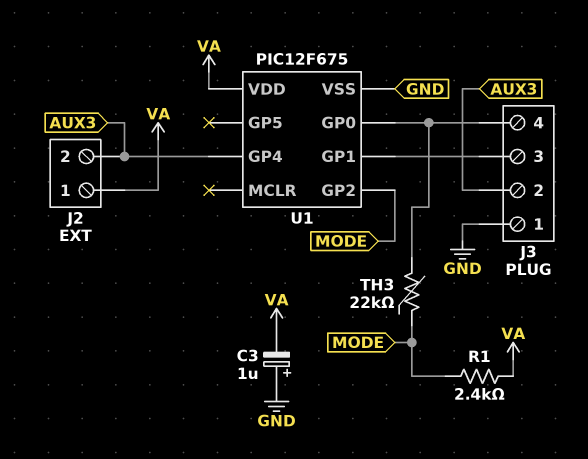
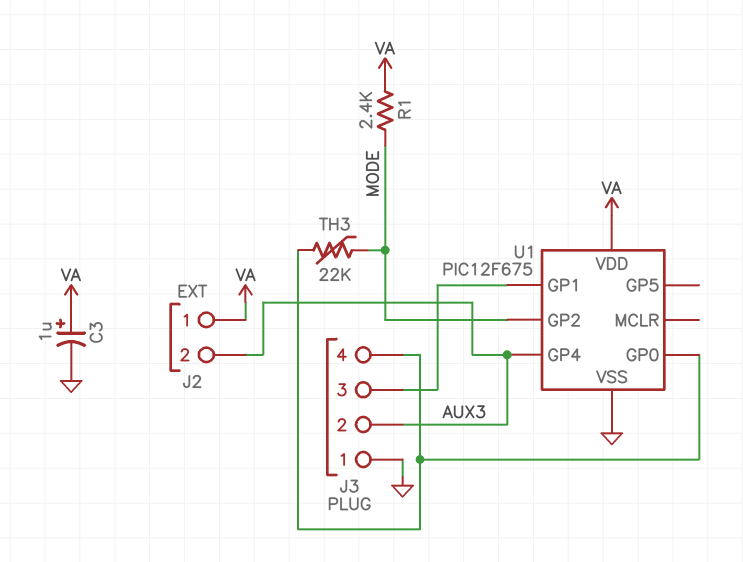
C3: 1uF (plus GND, minus VA) -> 1uF (plus VA, minus GND)

